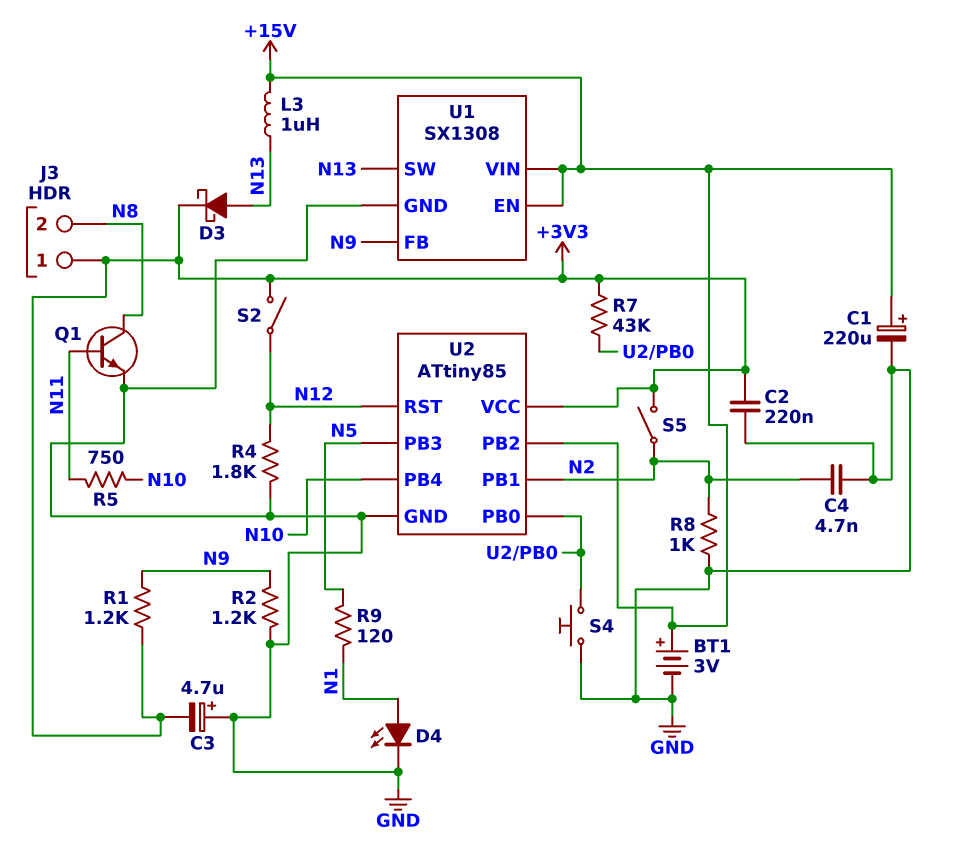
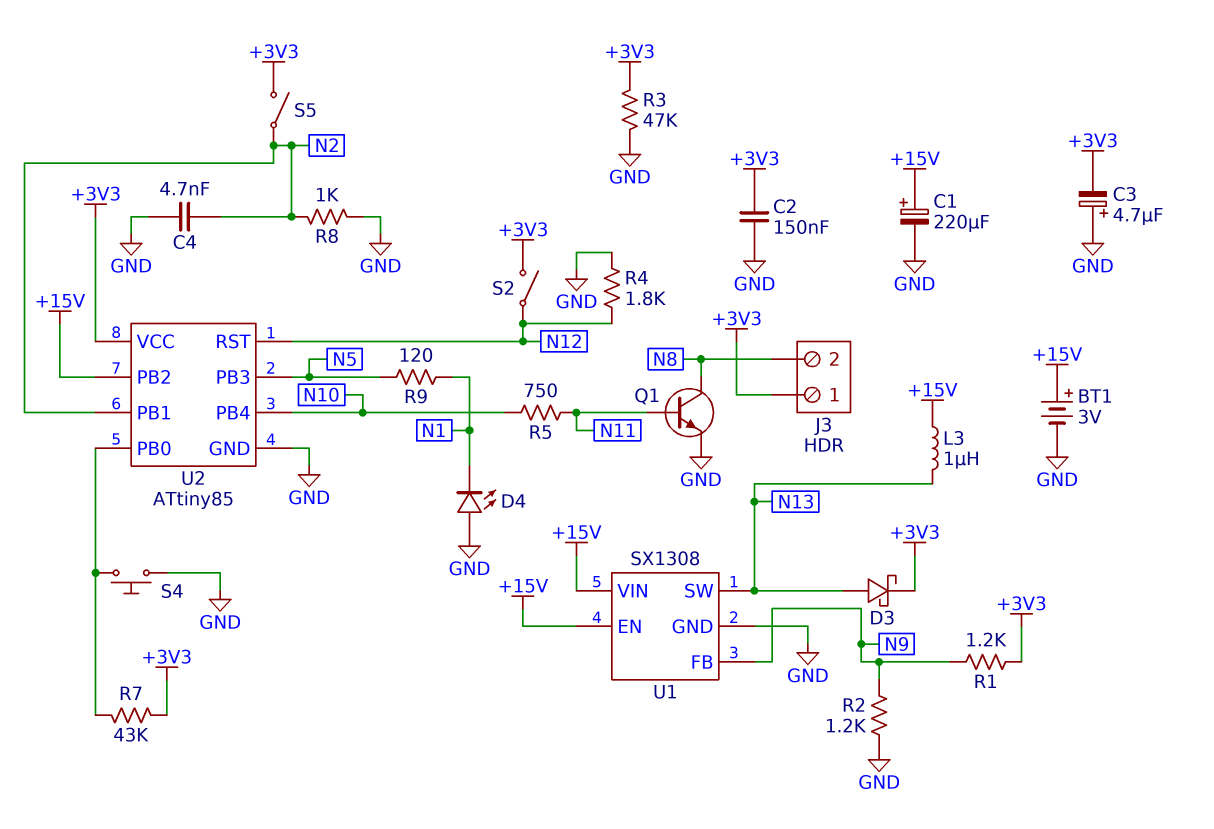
C2: 220nF (+3V3, GND) -> 150nF (+3V3, GND)
D4: LED (A N1, K GND) -> LED (A GND, K N1)
R3: none -> 47k (+3V3, GND)

